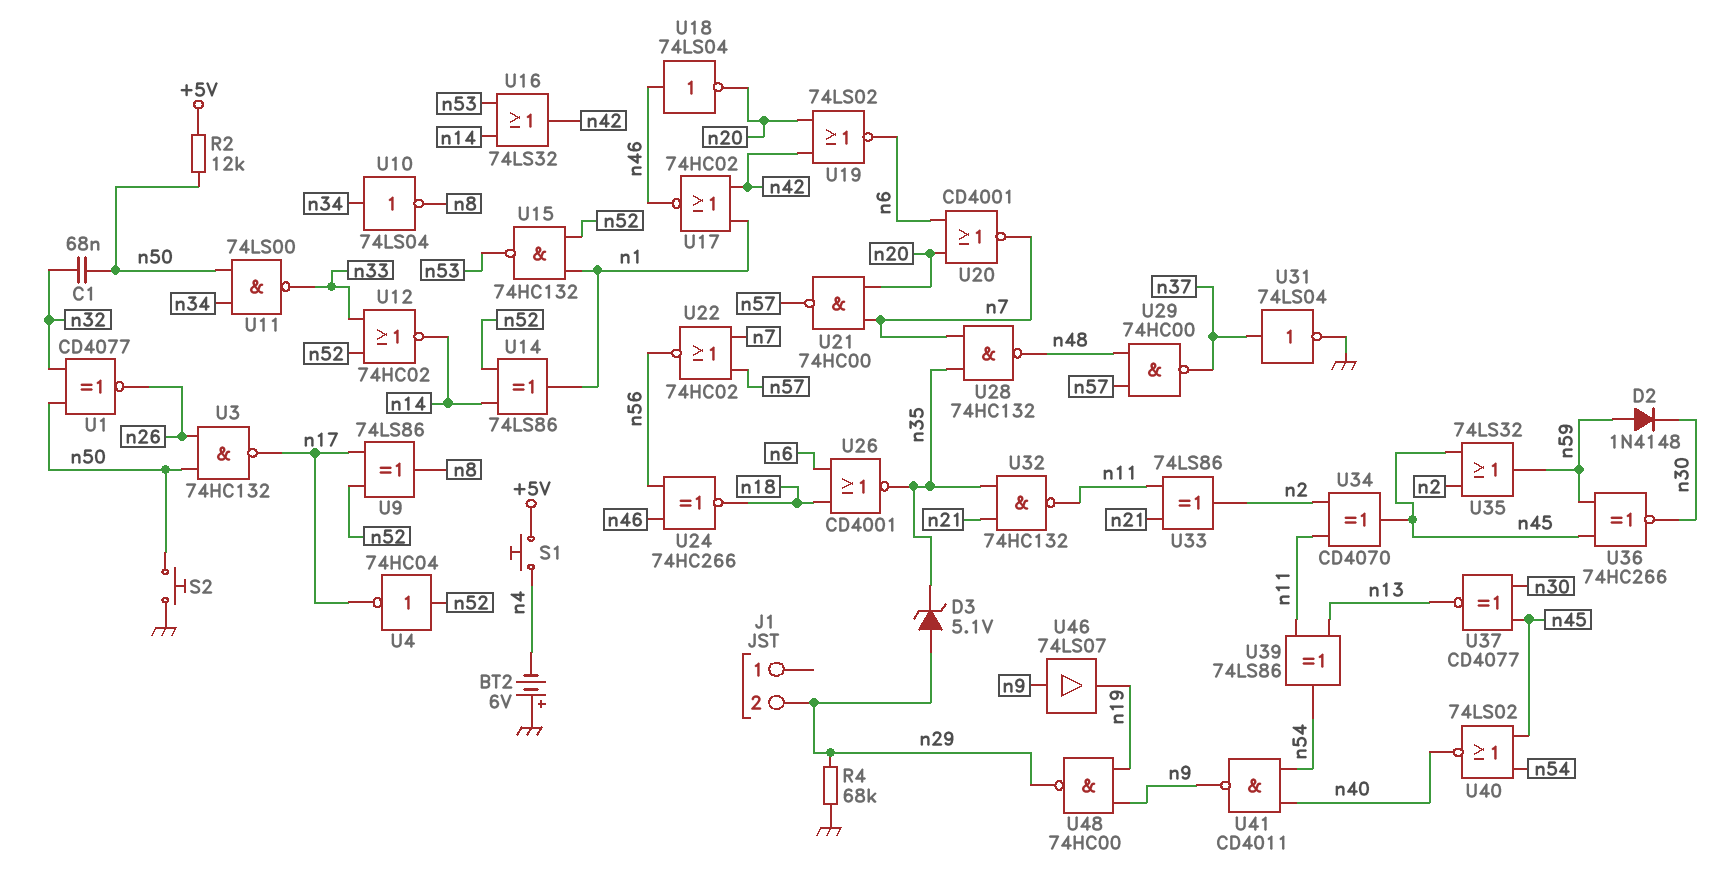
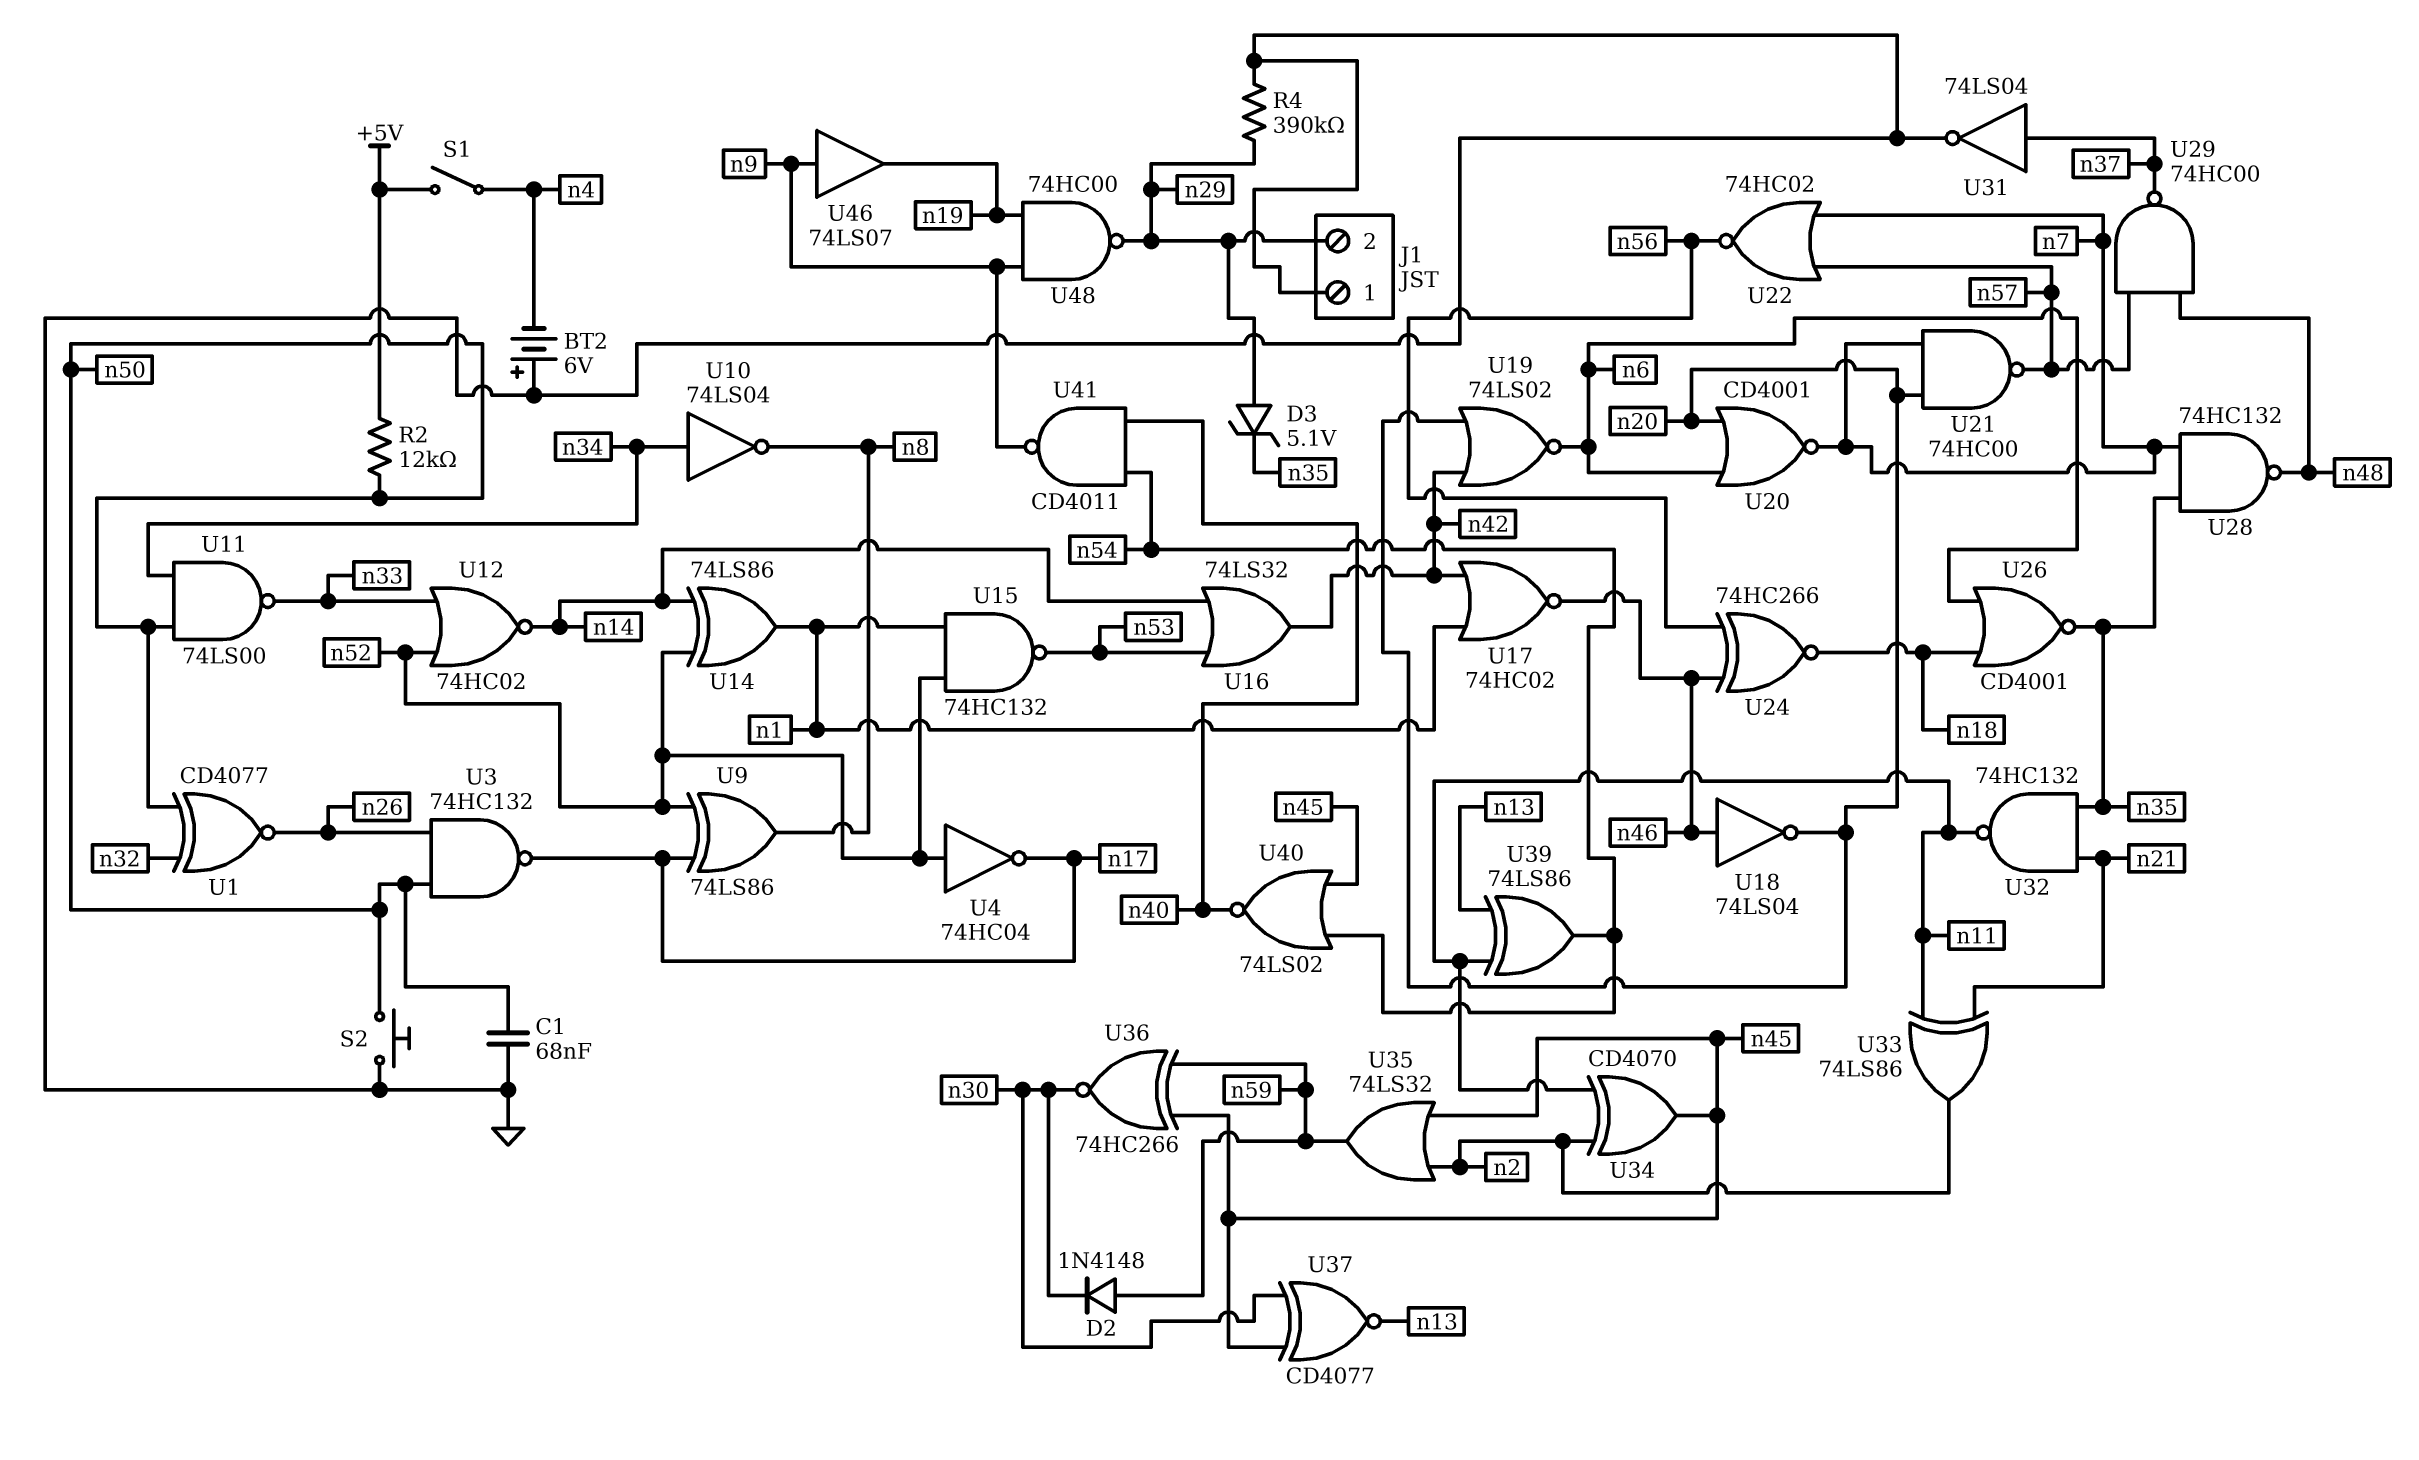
C1: 68nF (n32, n50) -> 68nF (GND, n50)
J1 pin 1: none -> GND
R4: 68k (GND, n29) -> 390k (GND, n29)
S1: button (+5V, n4) -> switch (+5V, n4)

